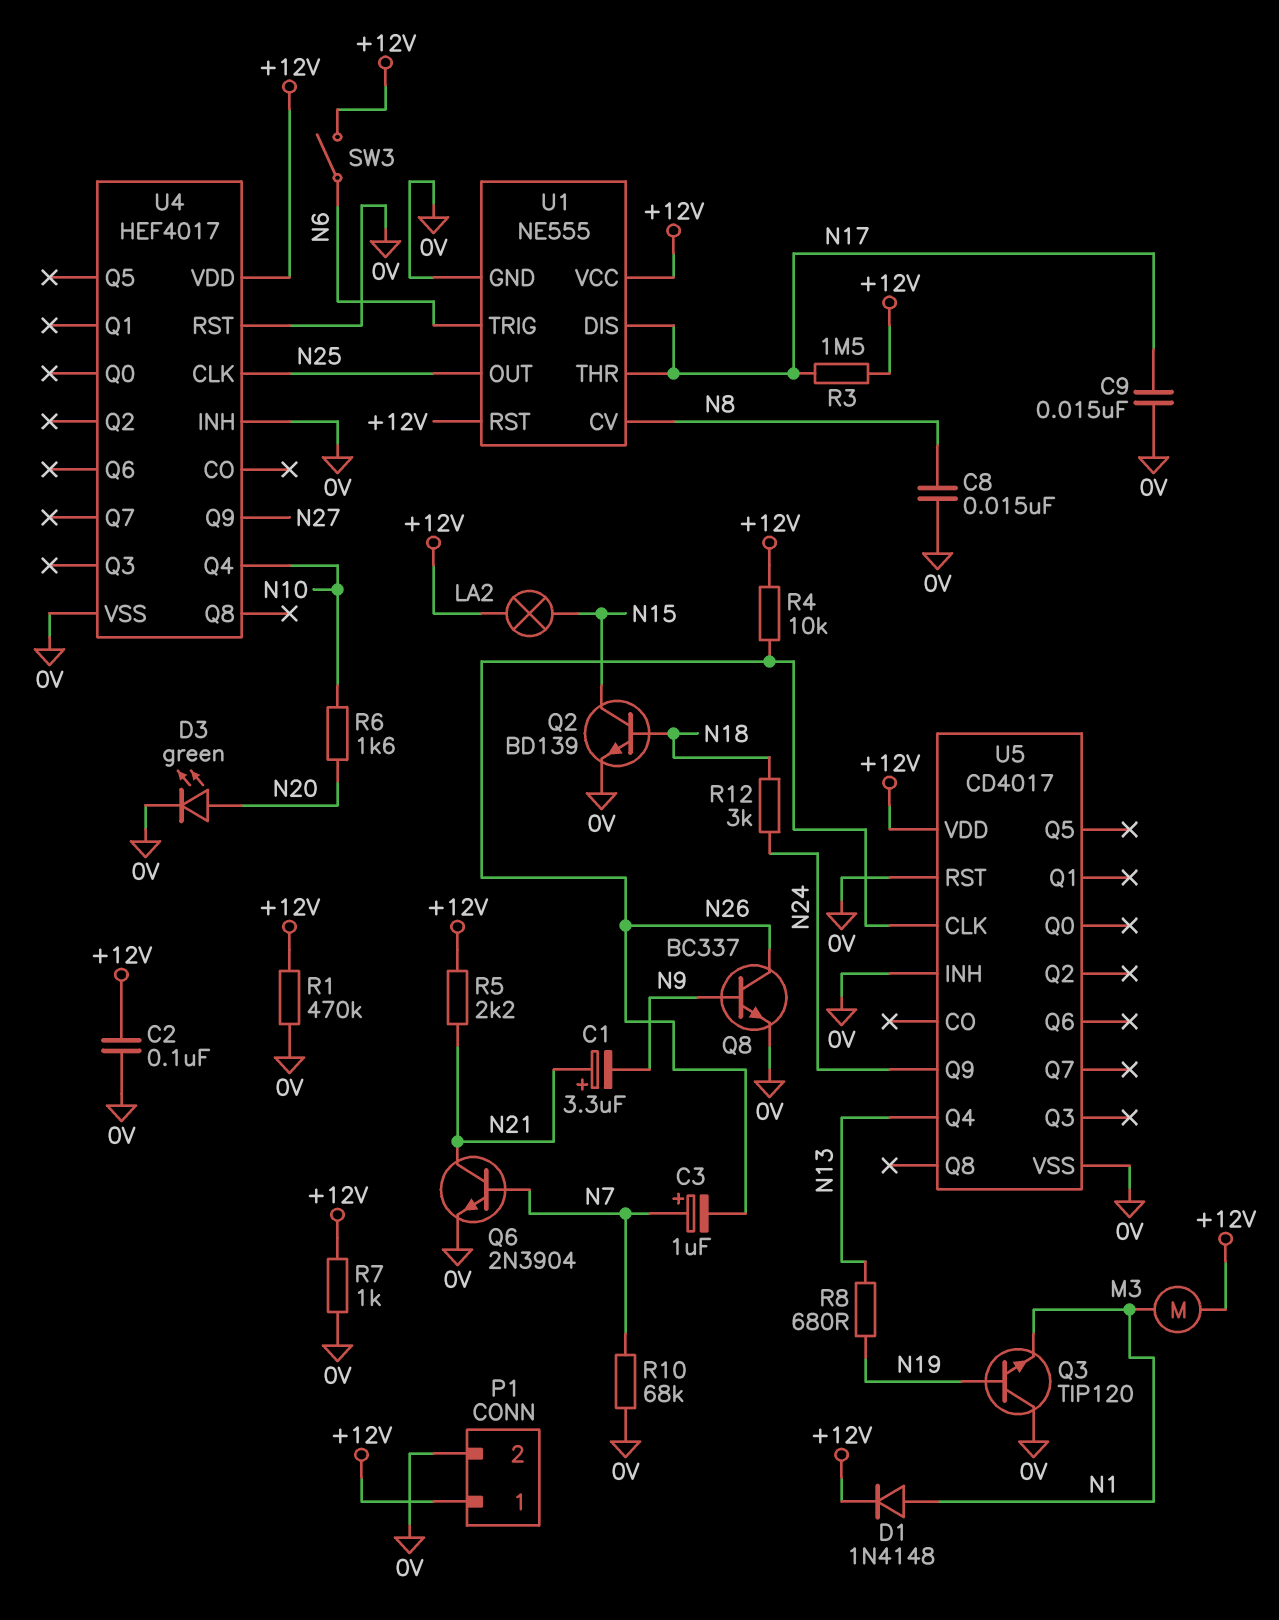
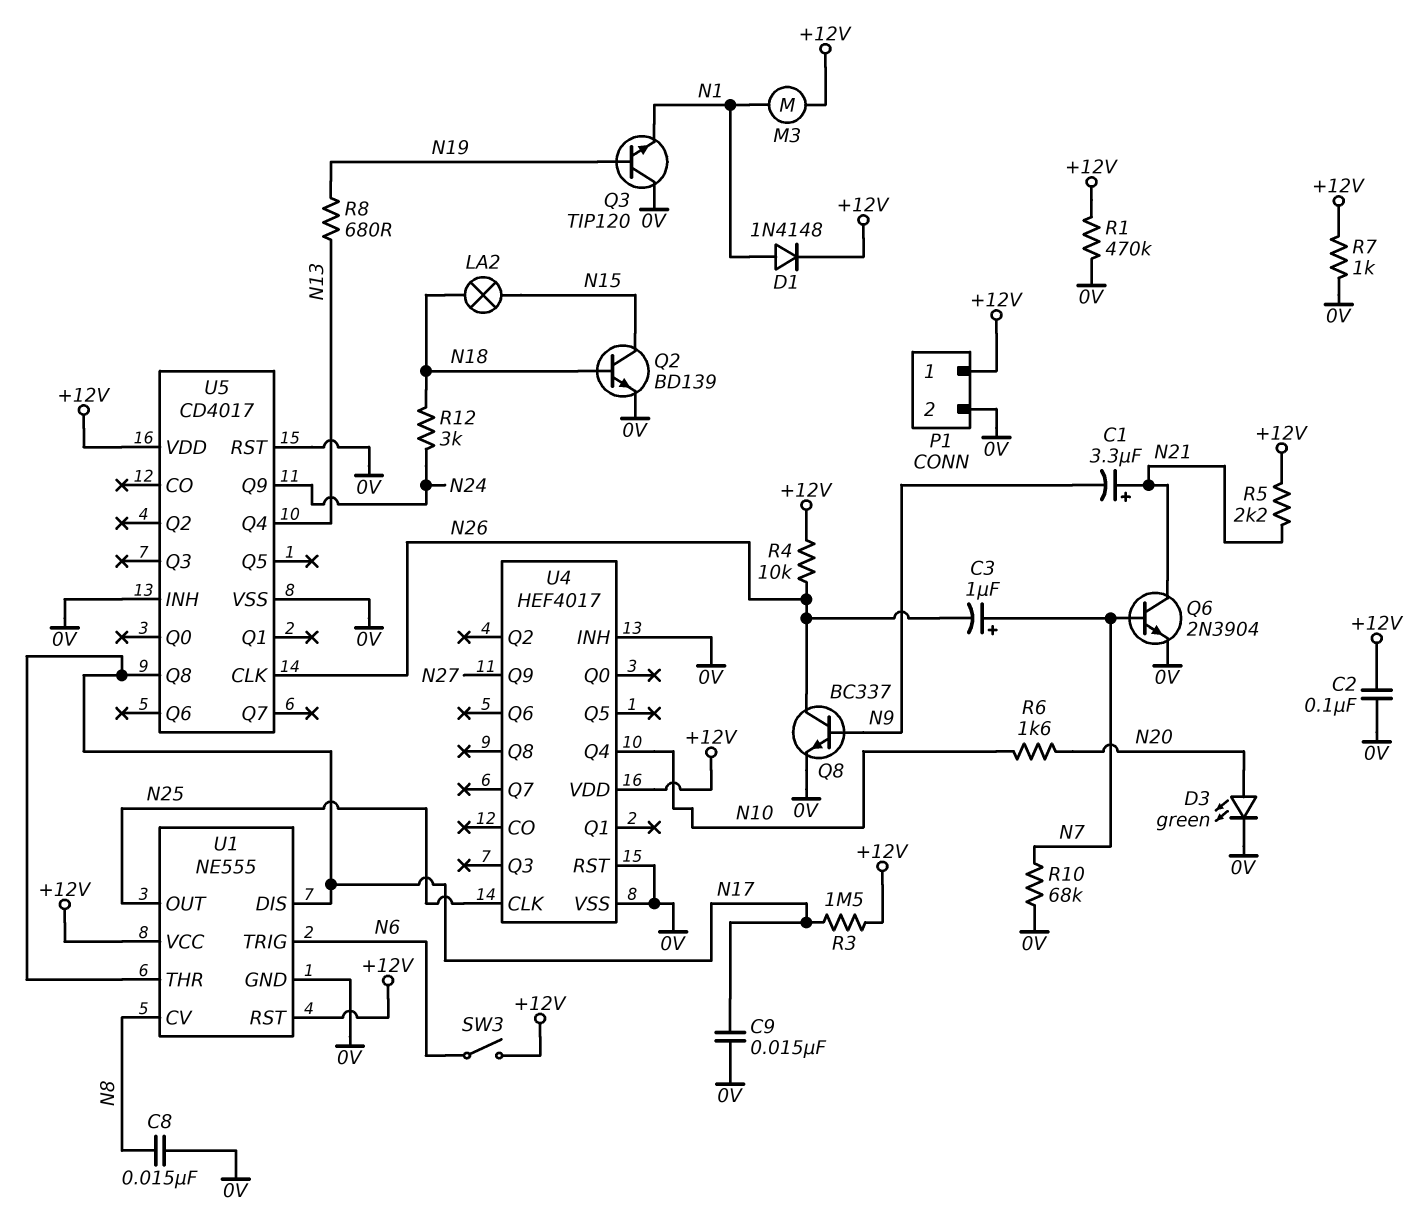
LA2: lamp (+12V, N15) -> lamp (N15, N18)
U5 pin Q8: none -> N17

